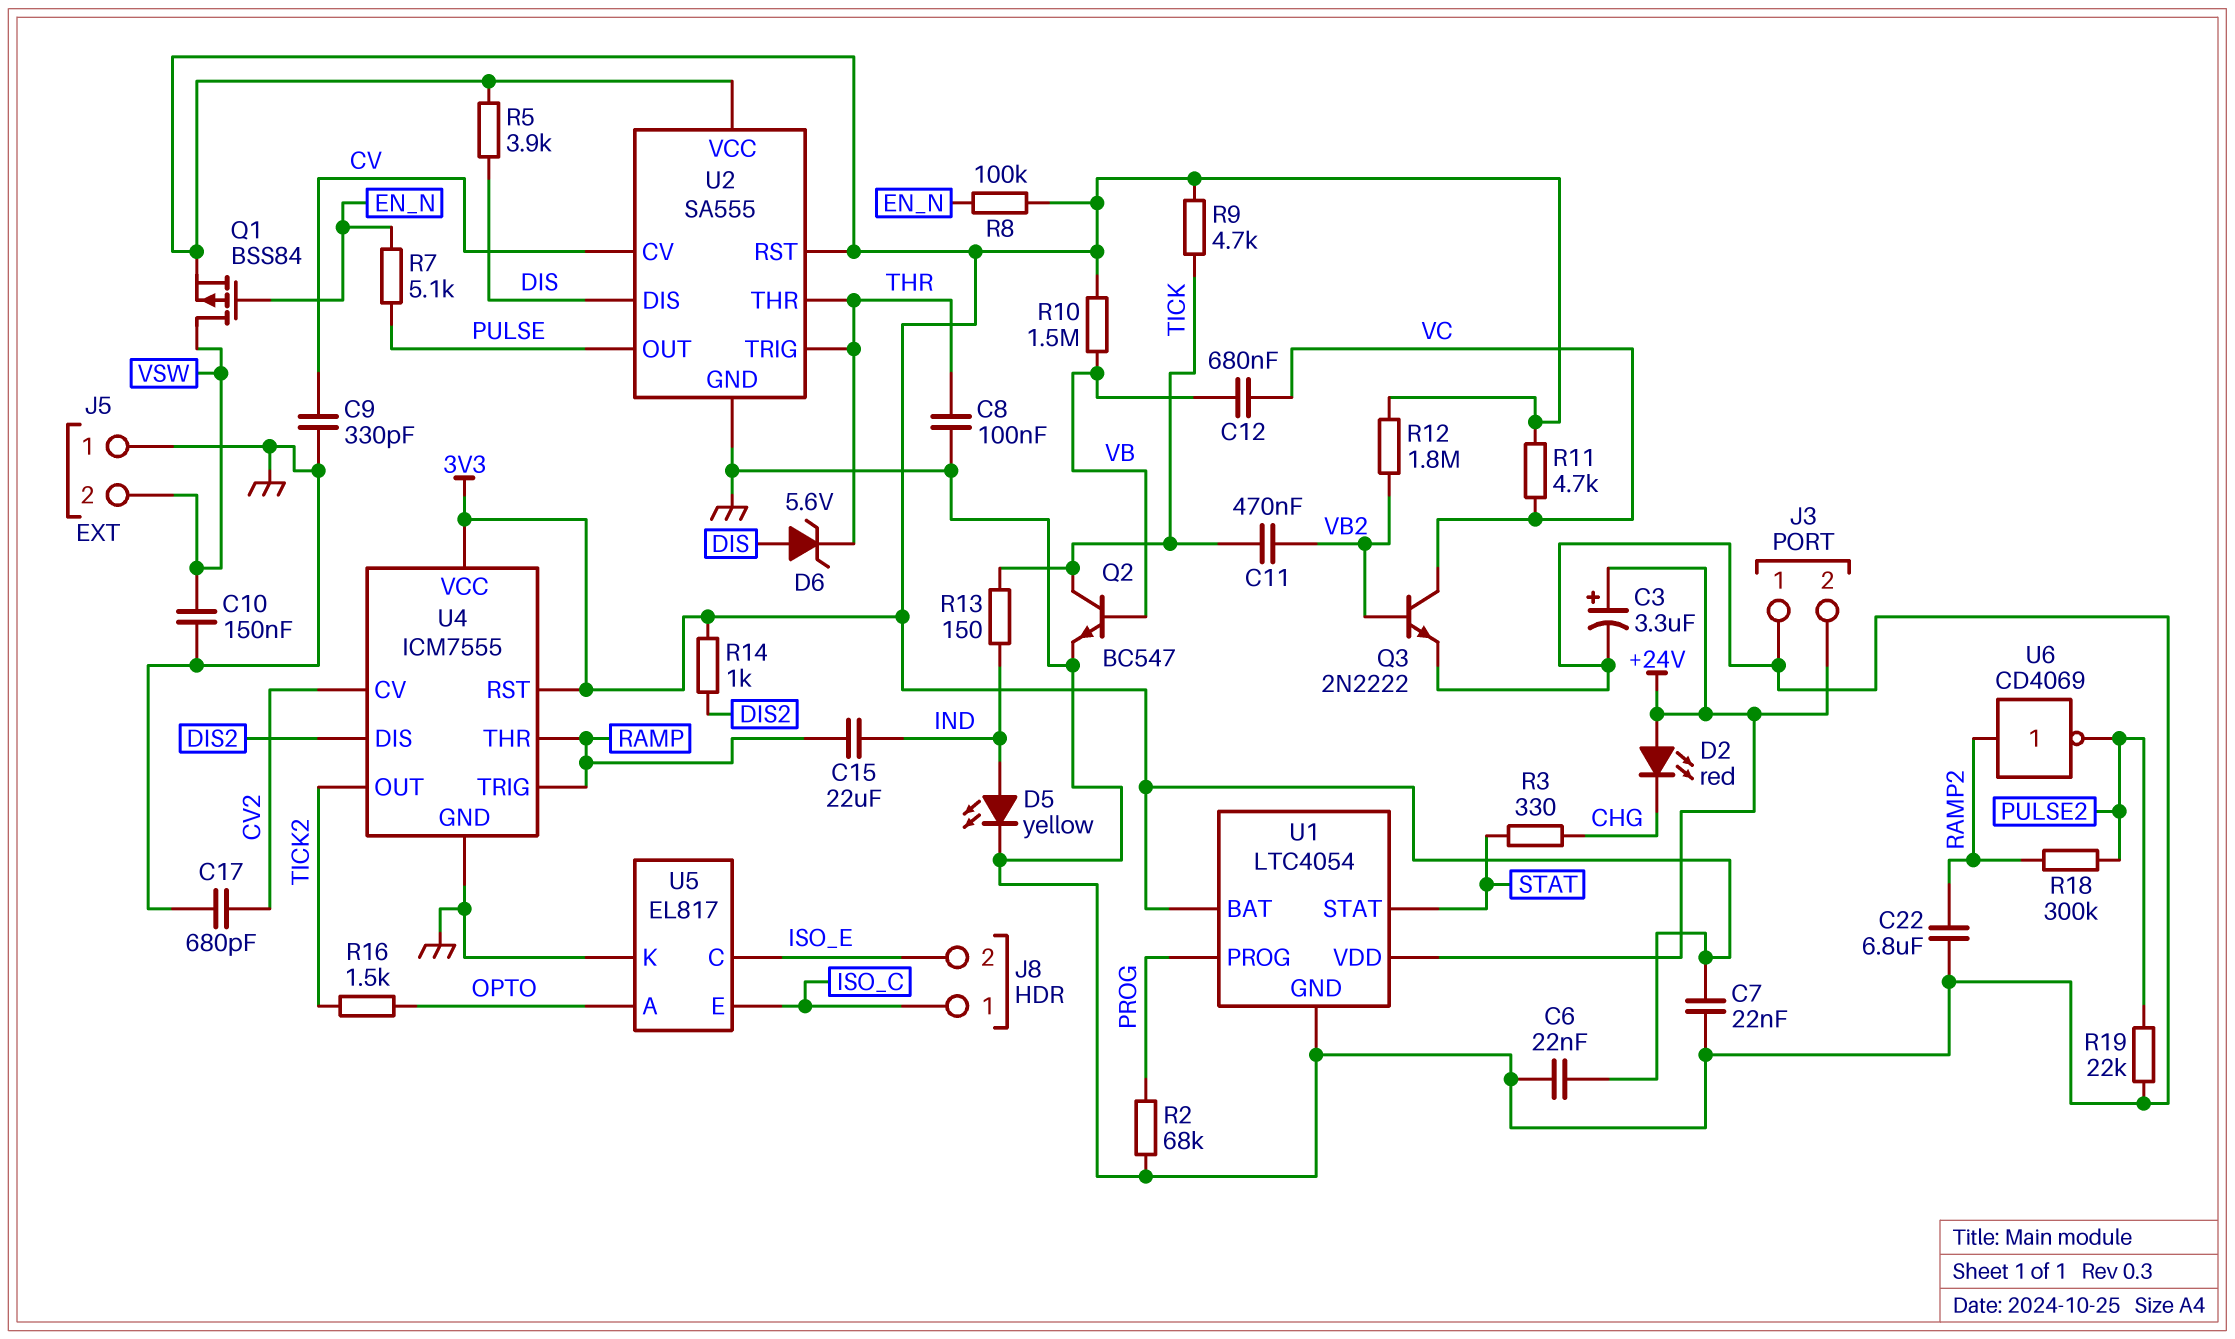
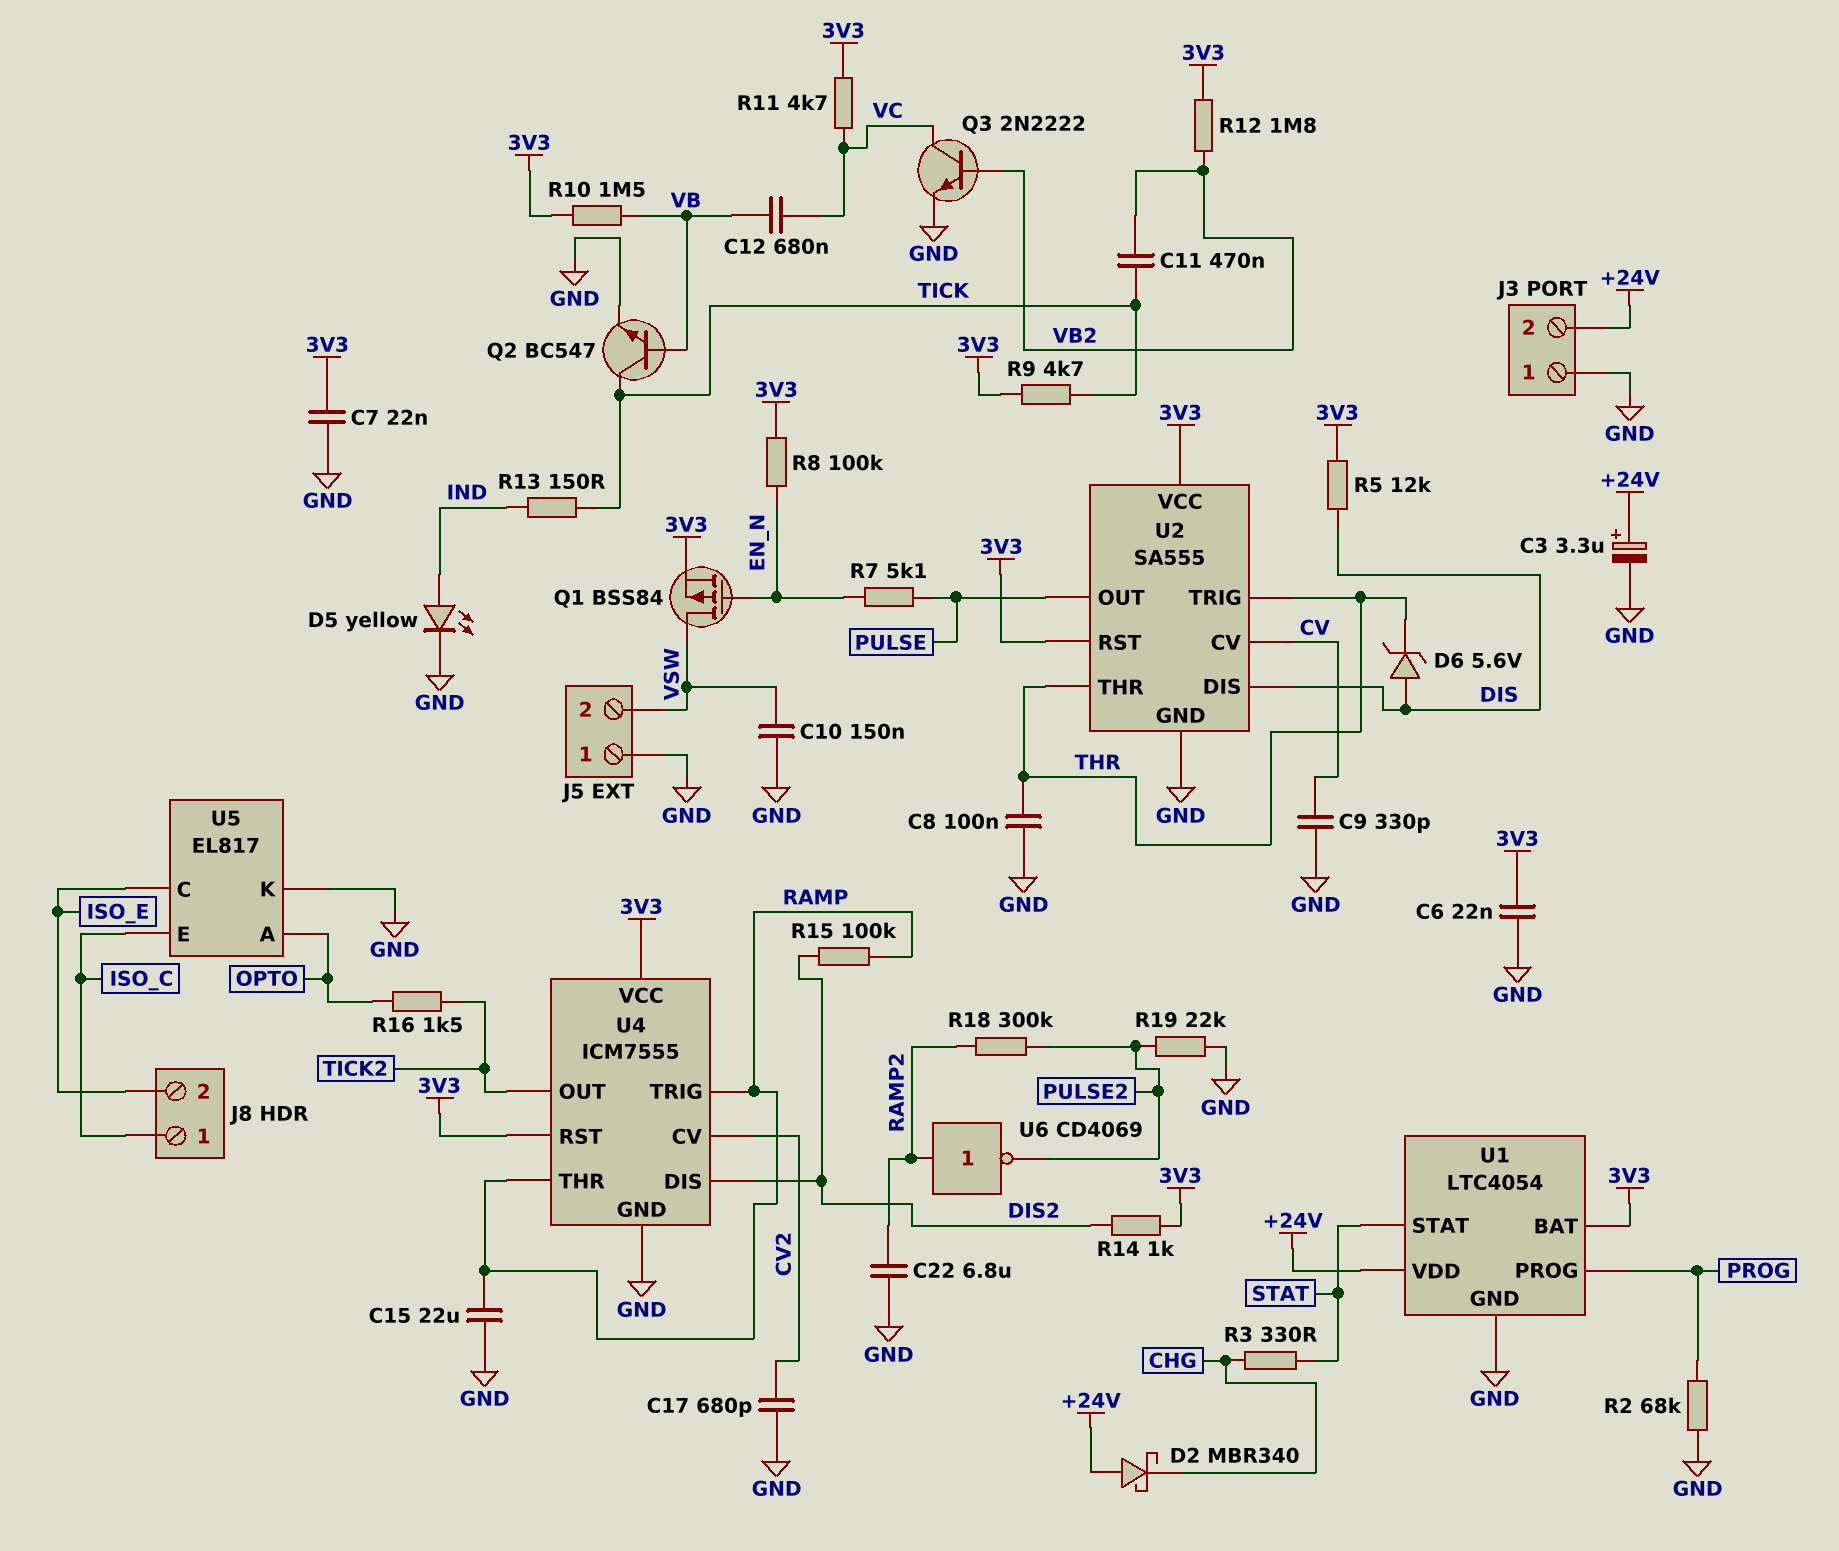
C15: 22uF (IND, RAMP) -> 22uF (GND, RAMP)
D2: LED red (A +24V, K CHG) -> schottky MBR340 (A +24V, K CHG)
R5: 3.9k (3V3, DIS) -> 12k (3V3, DIS)
R15: none -> 100k (DIS2, RAMP)

